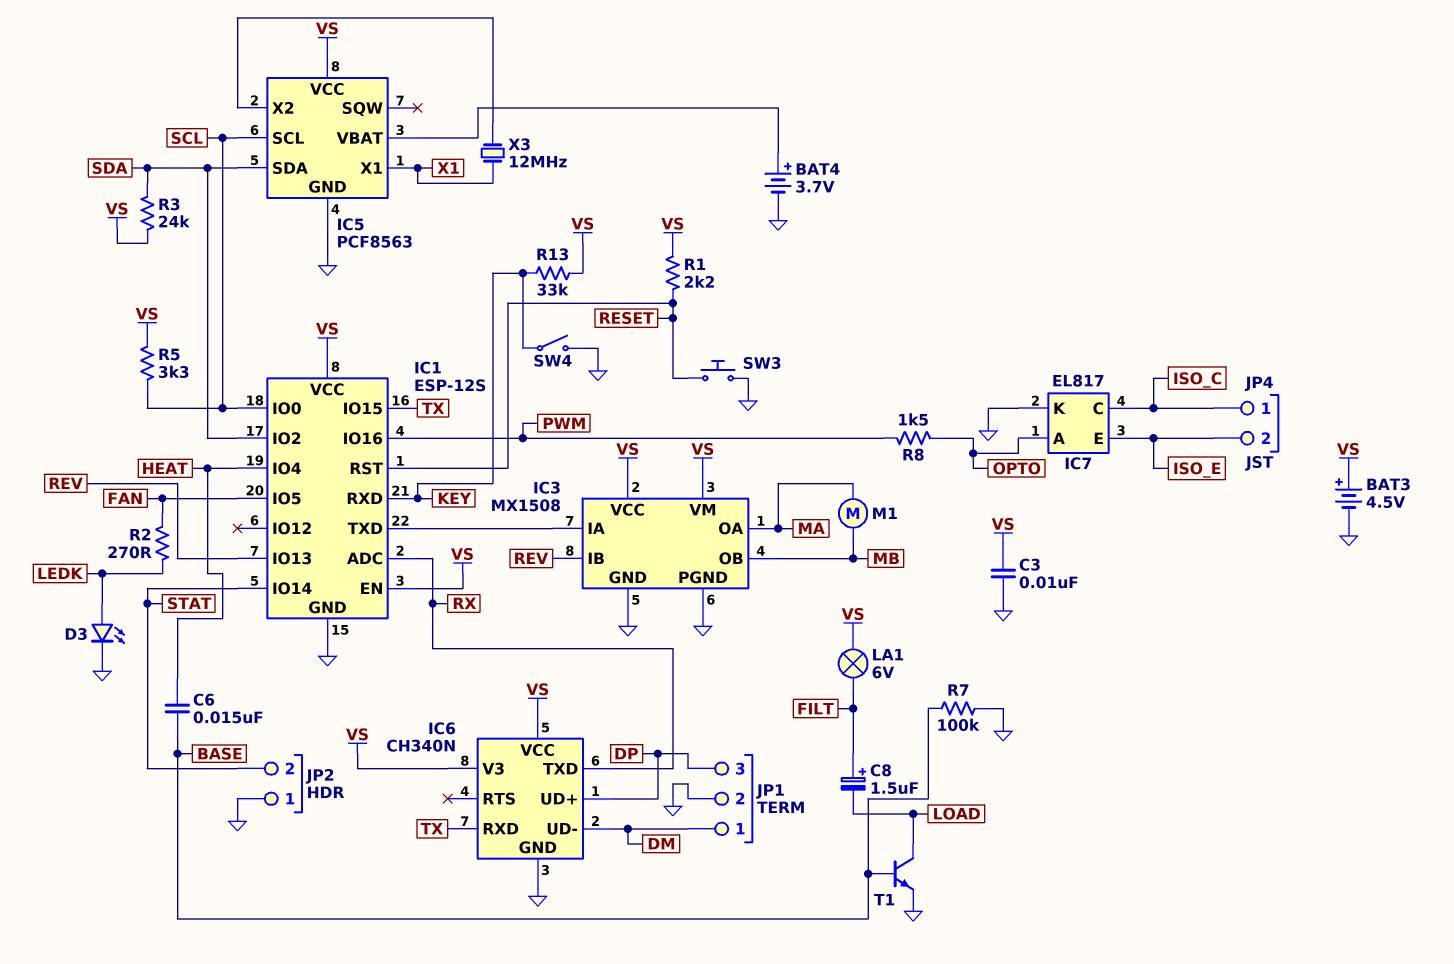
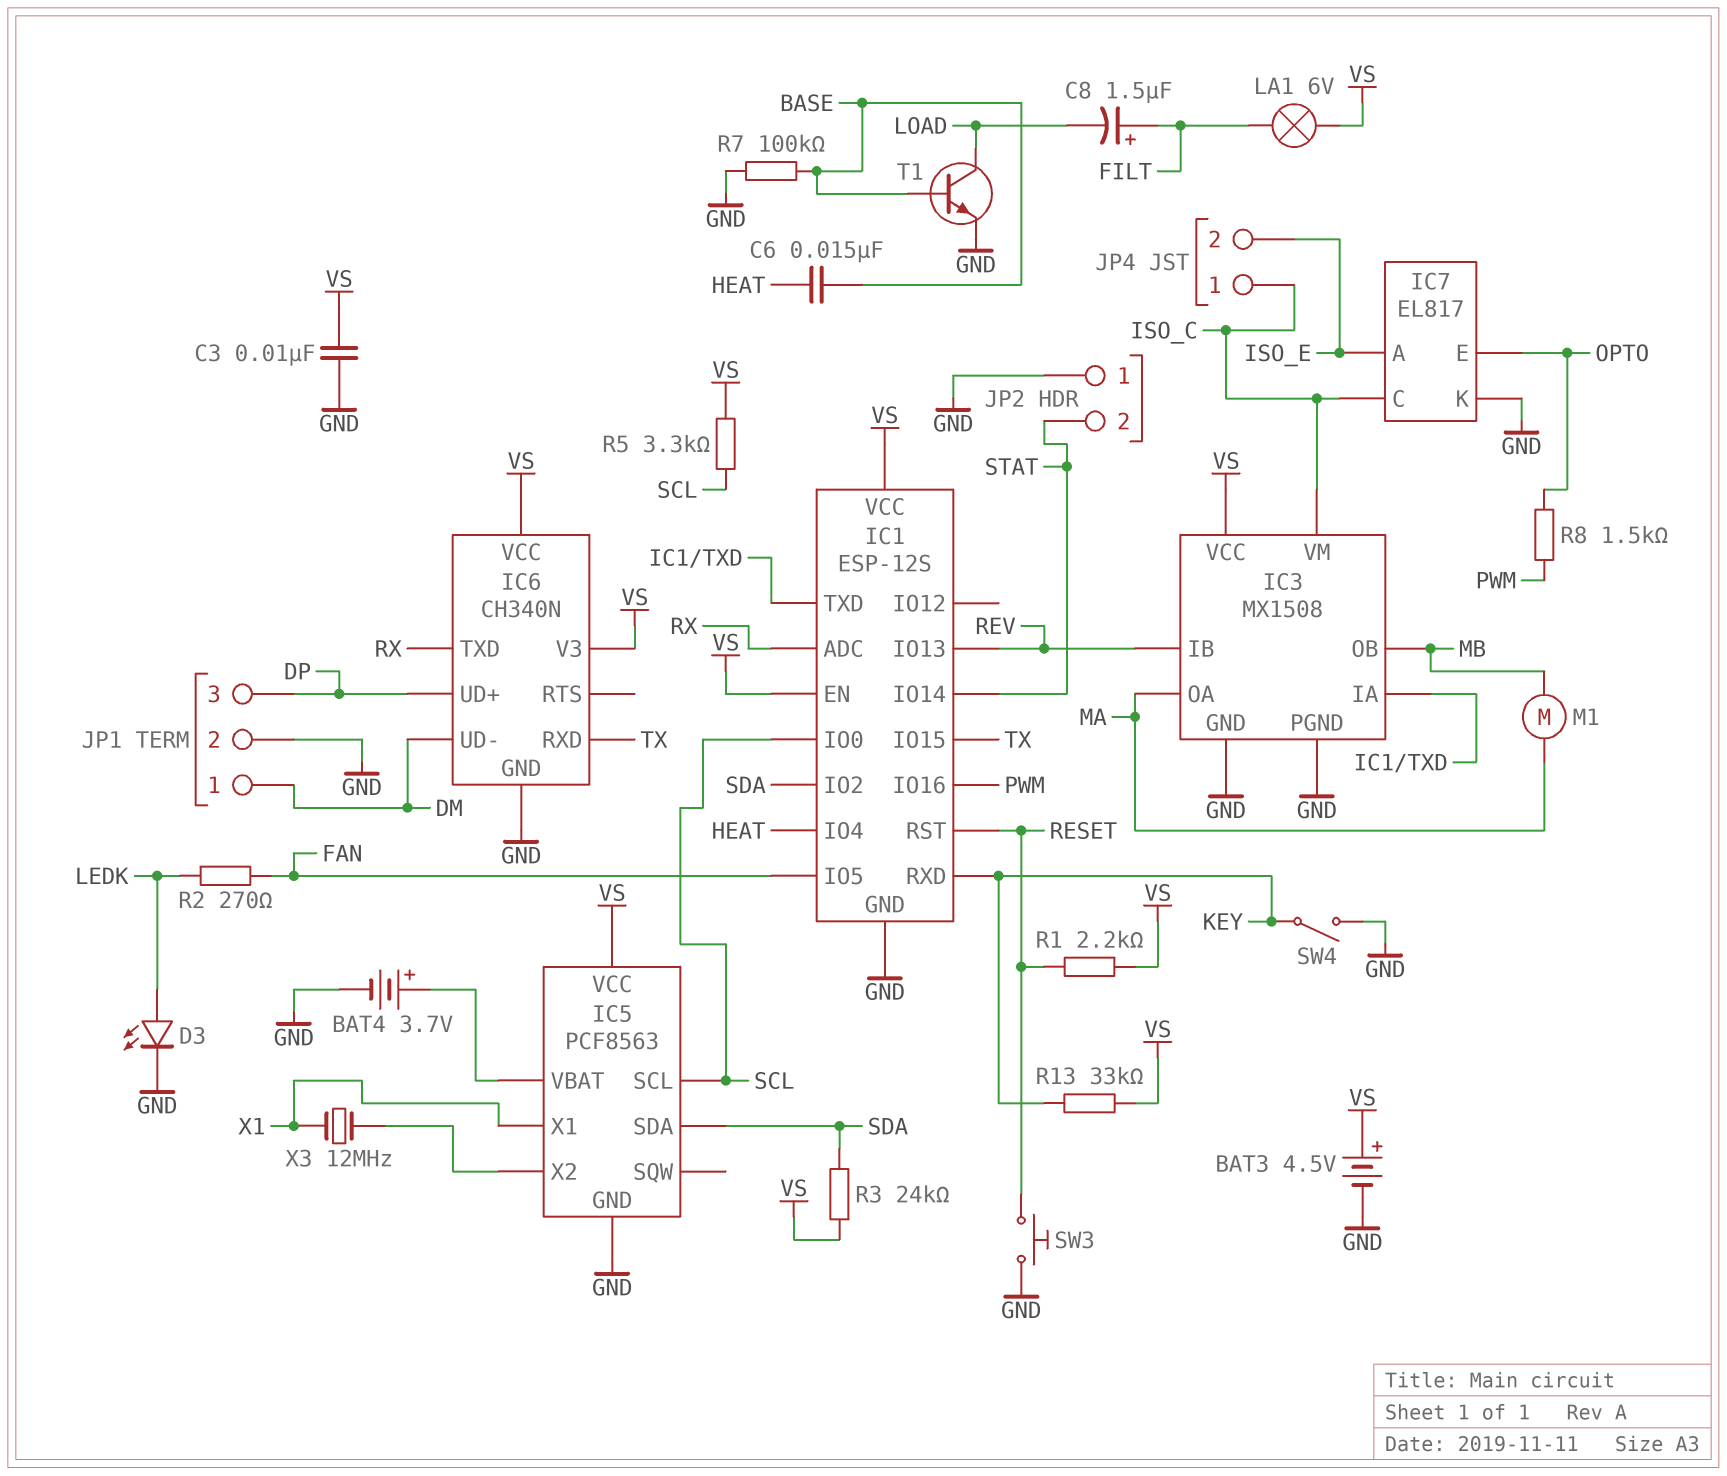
IC3 pin VM: VS -> ISO_C
IC7 pin A: OPTO -> ISO_E
IC7 pin E: ISO_E -> OPTO

